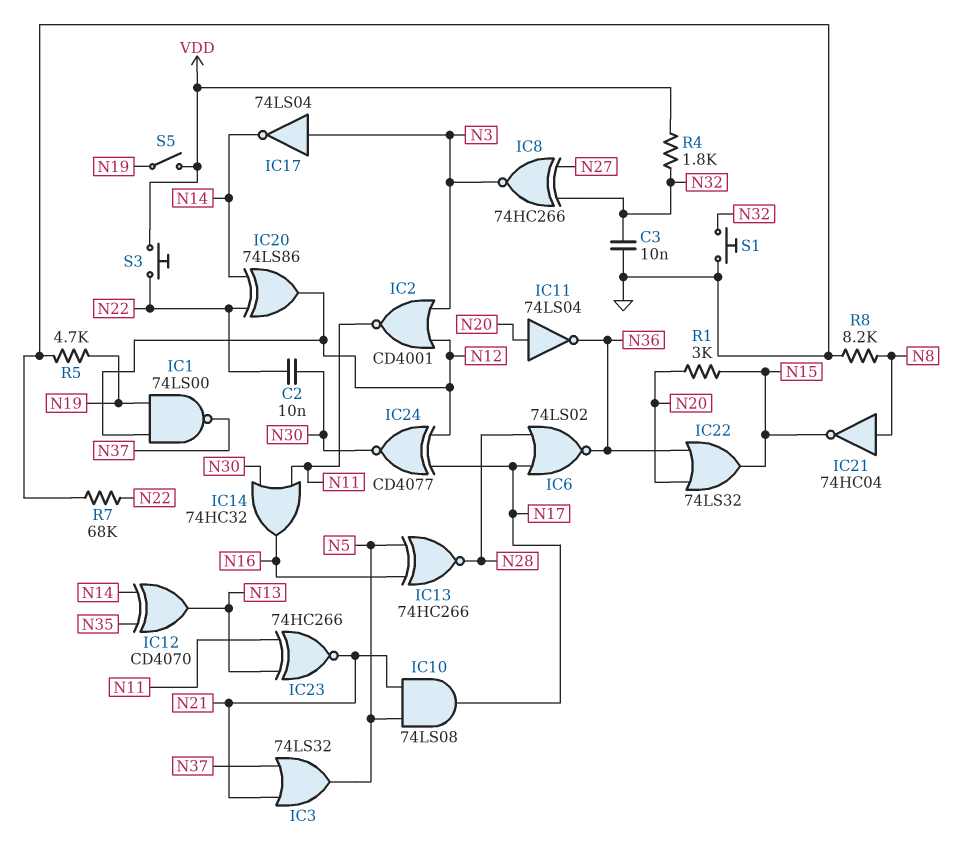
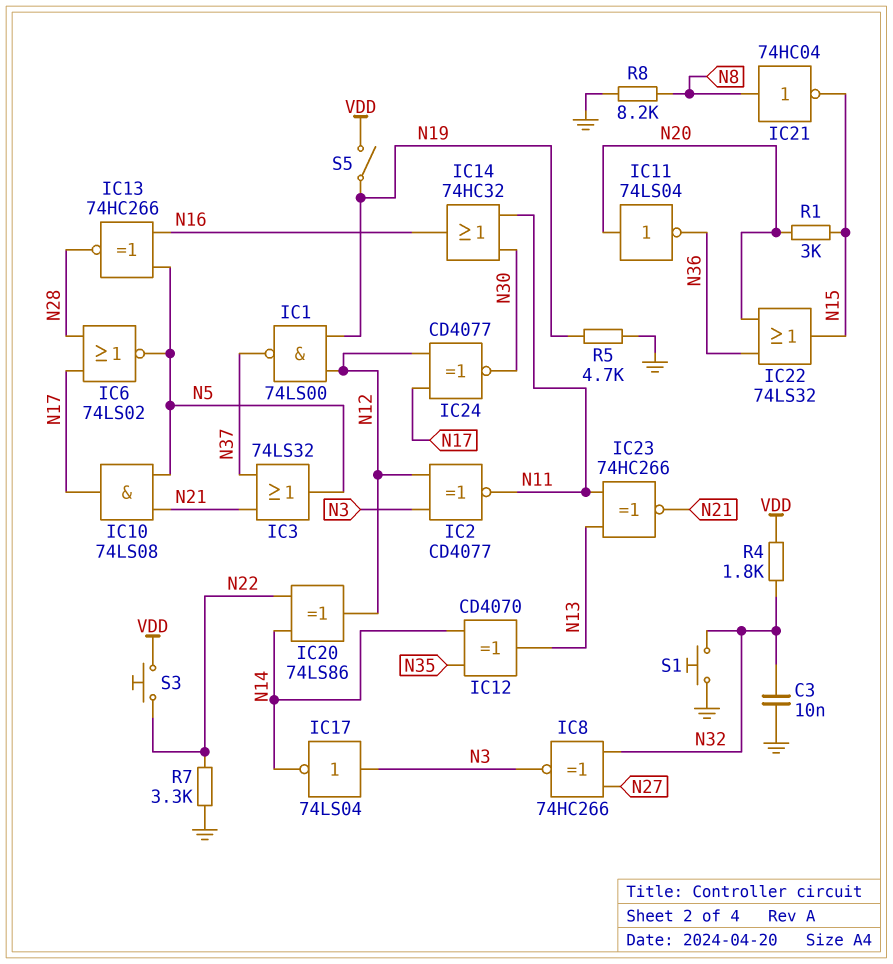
C2: 10nF (N22, N30) -> none
IC2: NOR CD4001 (in N3, in N12, out N11) -> XNOR CD4077 (in N3, in N12, out N11)
IC6: NOR 74LS02 (in N17, in N28, out N36) -> NOR 74LS02 (in N17, in N28, out N5)
R7: 68k (GND, N22) -> 3.3k (GND, N22)

